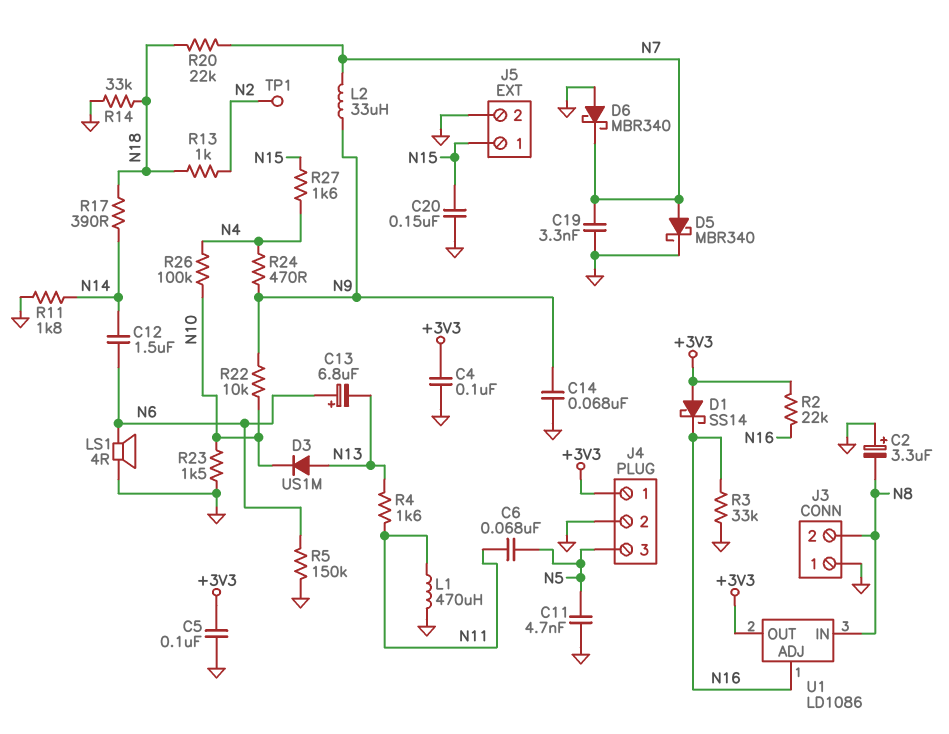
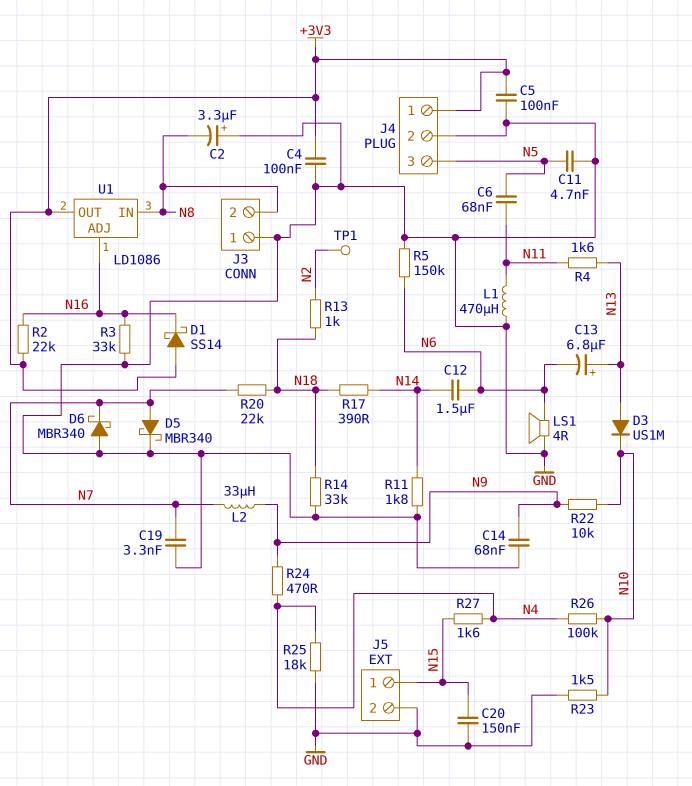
C13: 6.8uF (plus N6, minus N13) -> 6.8uF (plus N13, minus N6)
R25: none -> 18k (GND, N4)

